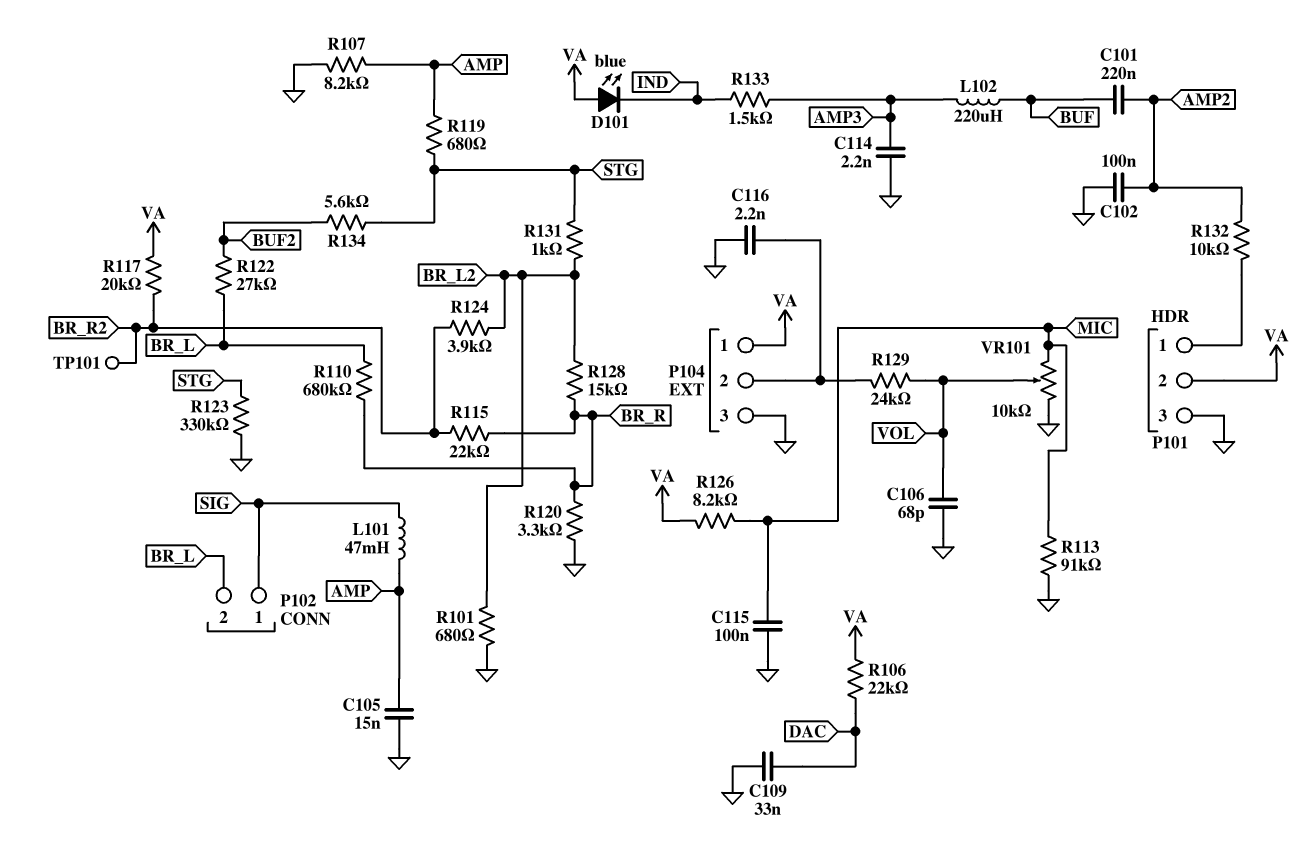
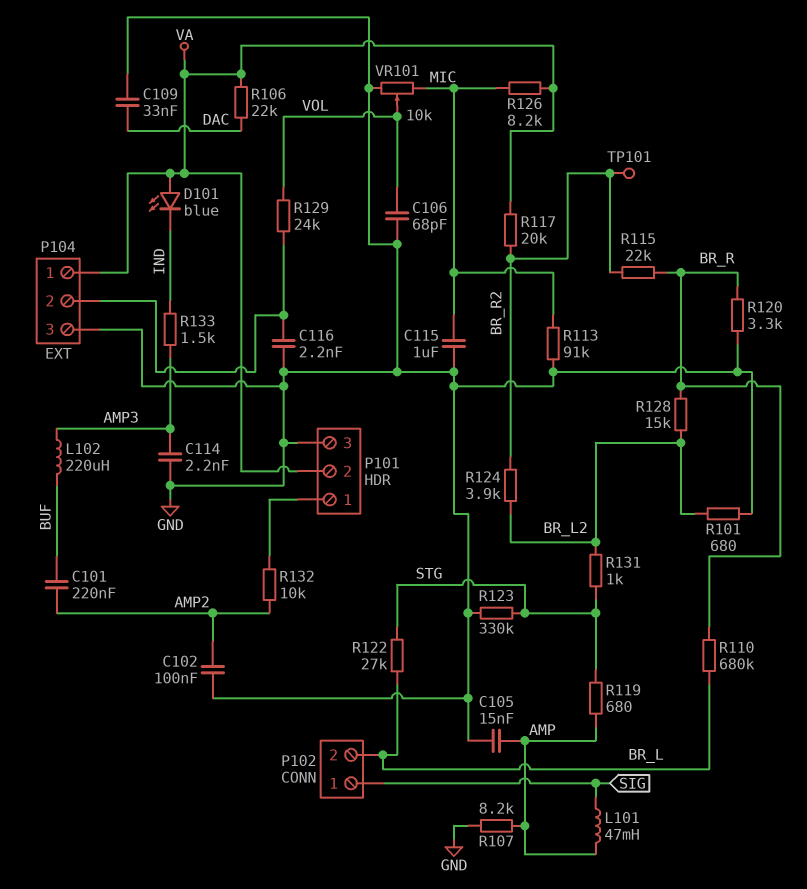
C115: 100nF (GND, MIC) -> 1uF (GND, MIC)
R122: 27k (BR_L, BUF2) -> 27k (BR_L, STG)
R134: 5.6k (BUF2, STG) -> none

